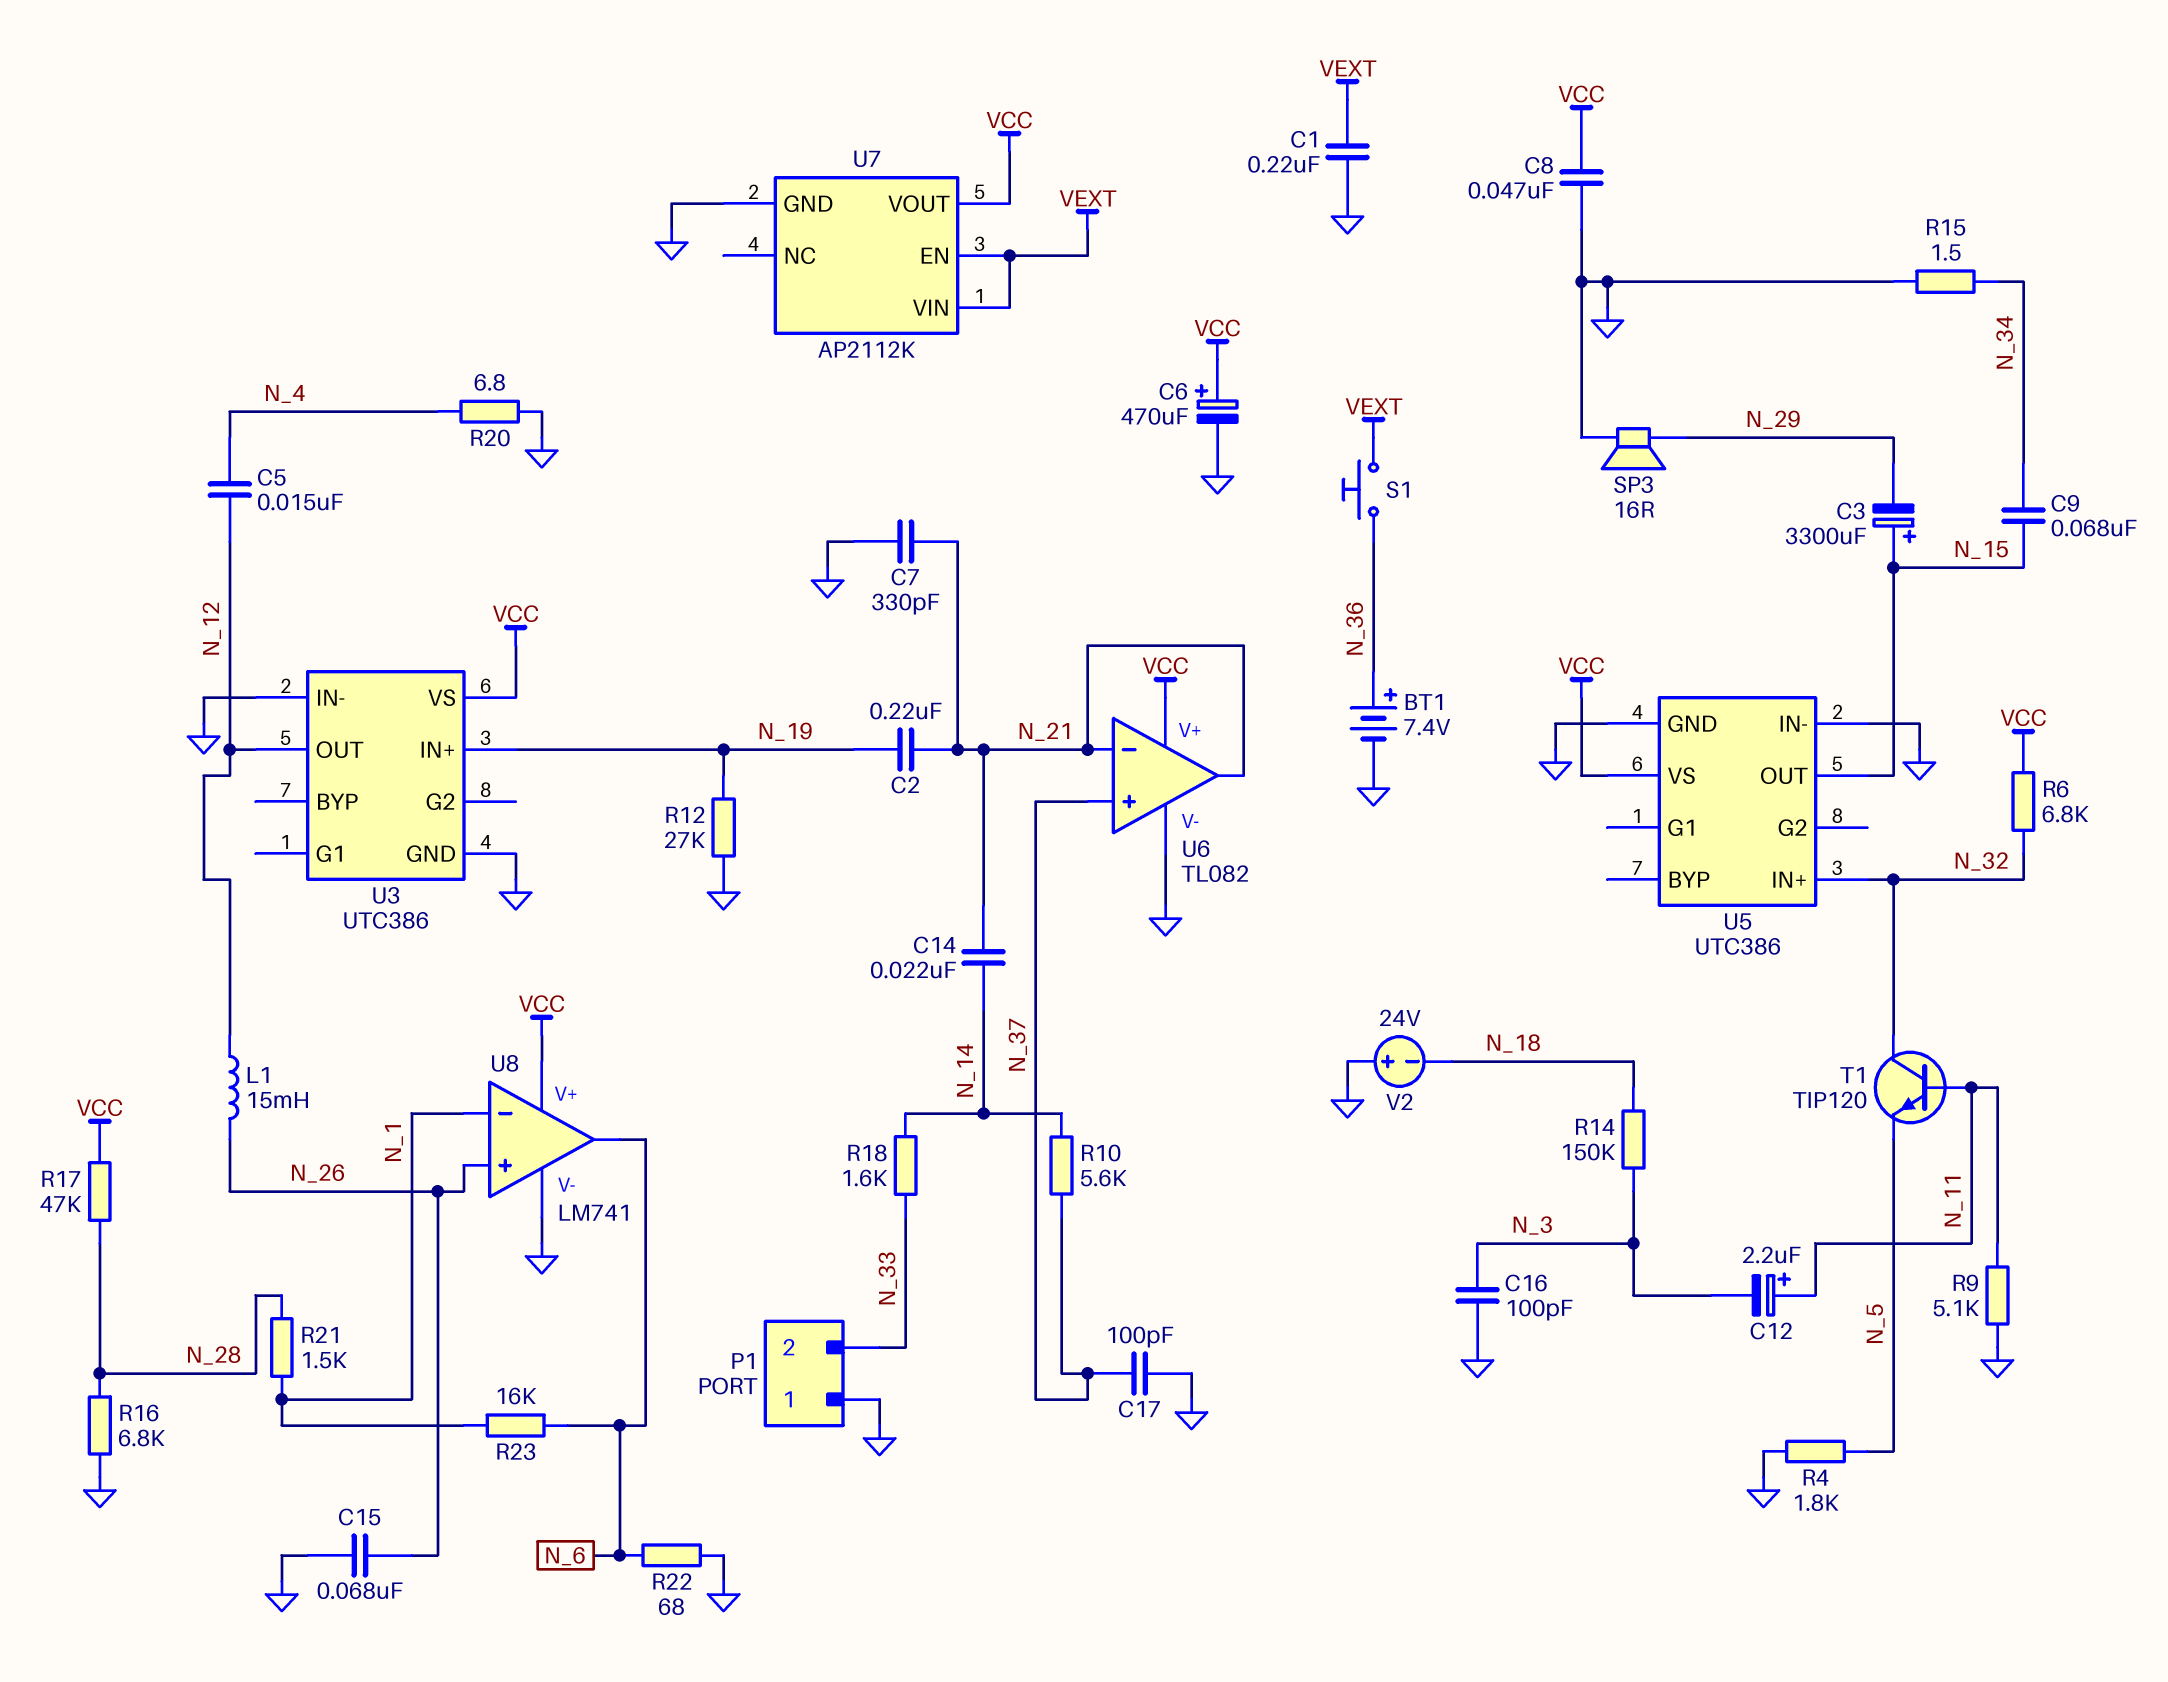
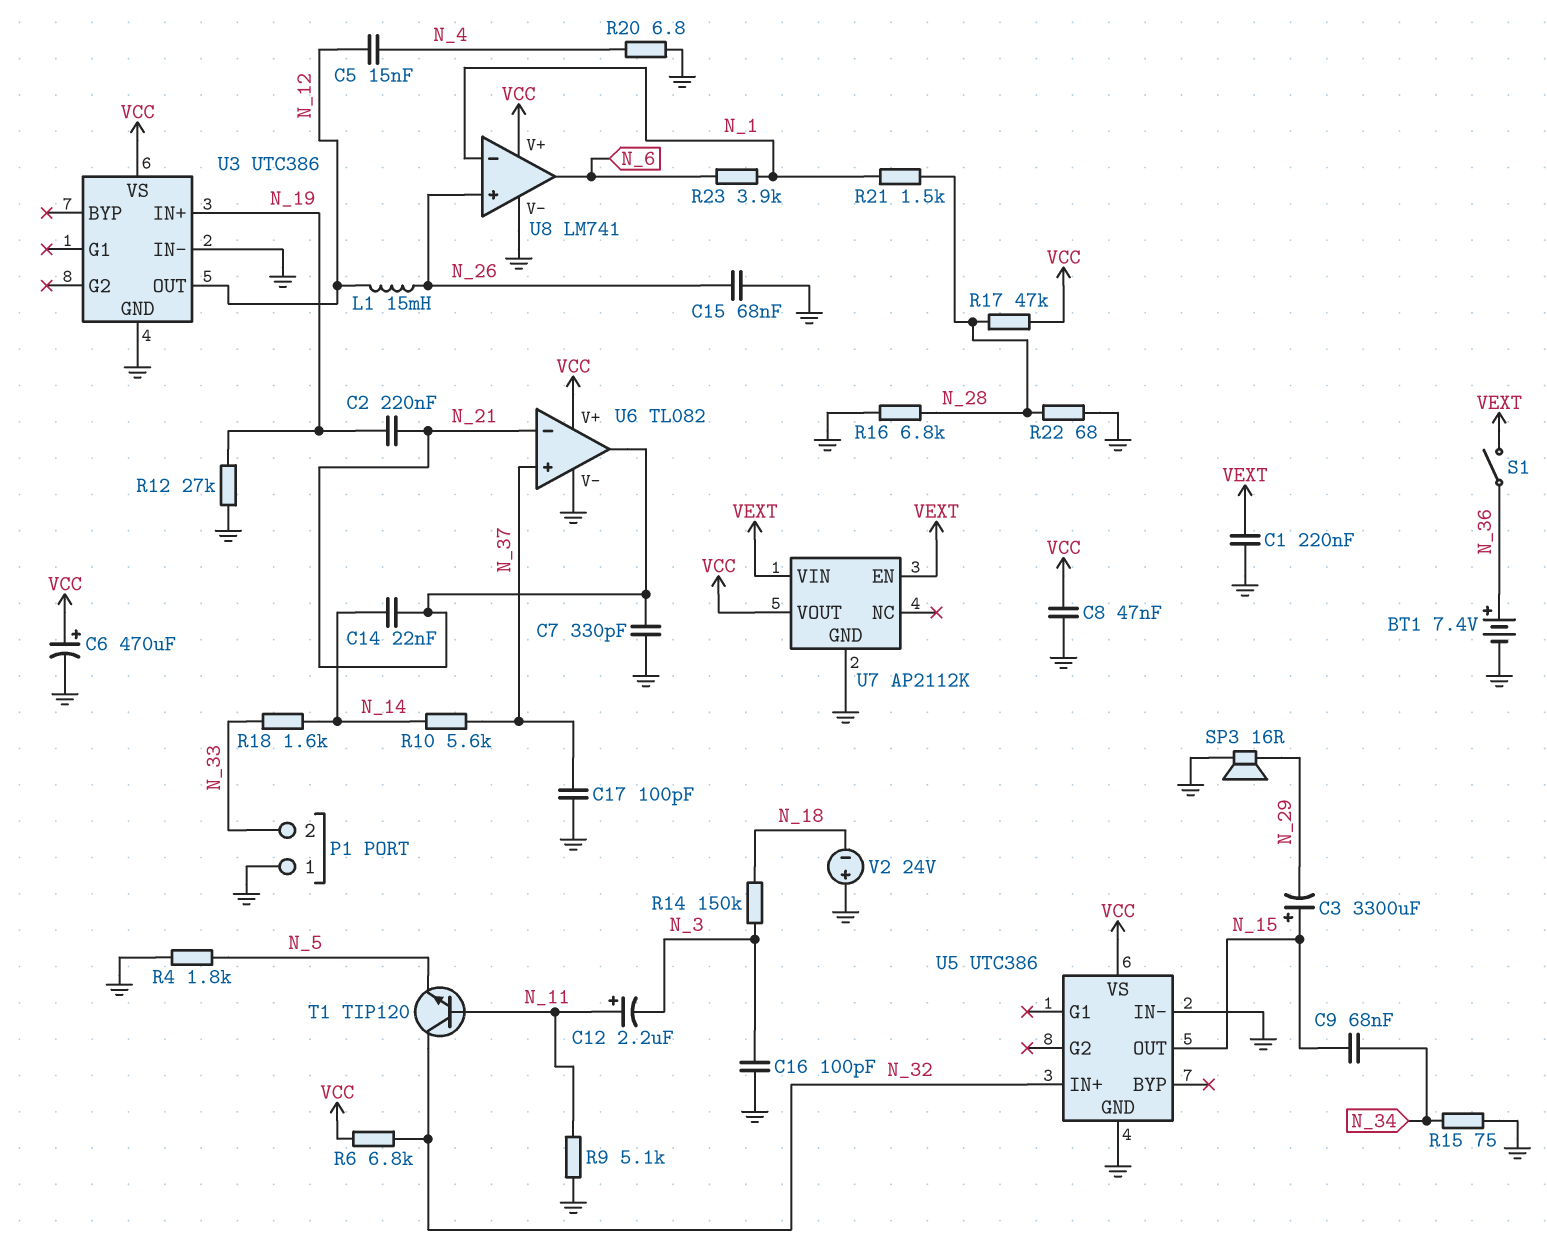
R15: 1.5 (GND, N_34) -> 75 (GND, N_34)
R22: 68 (GND, N_6) -> 68 (GND, N_28)
R23: 16k (N_1, N_6) -> 3.9k (N_1, N_6)
S1: button (N_36, VEXT) -> switch (N_36, VEXT)

